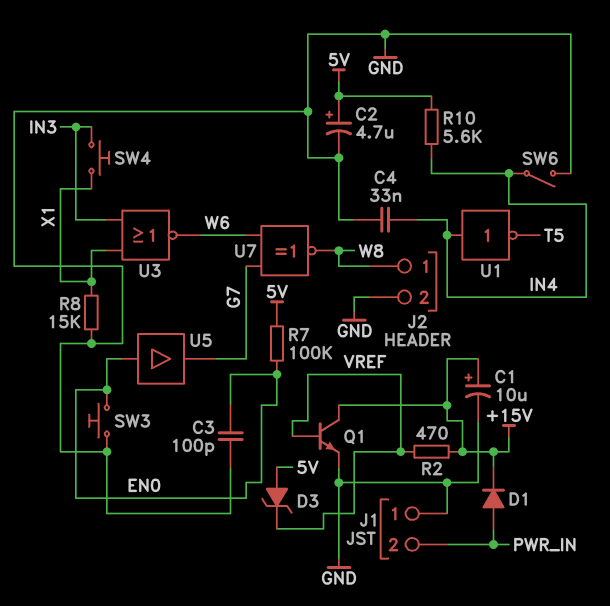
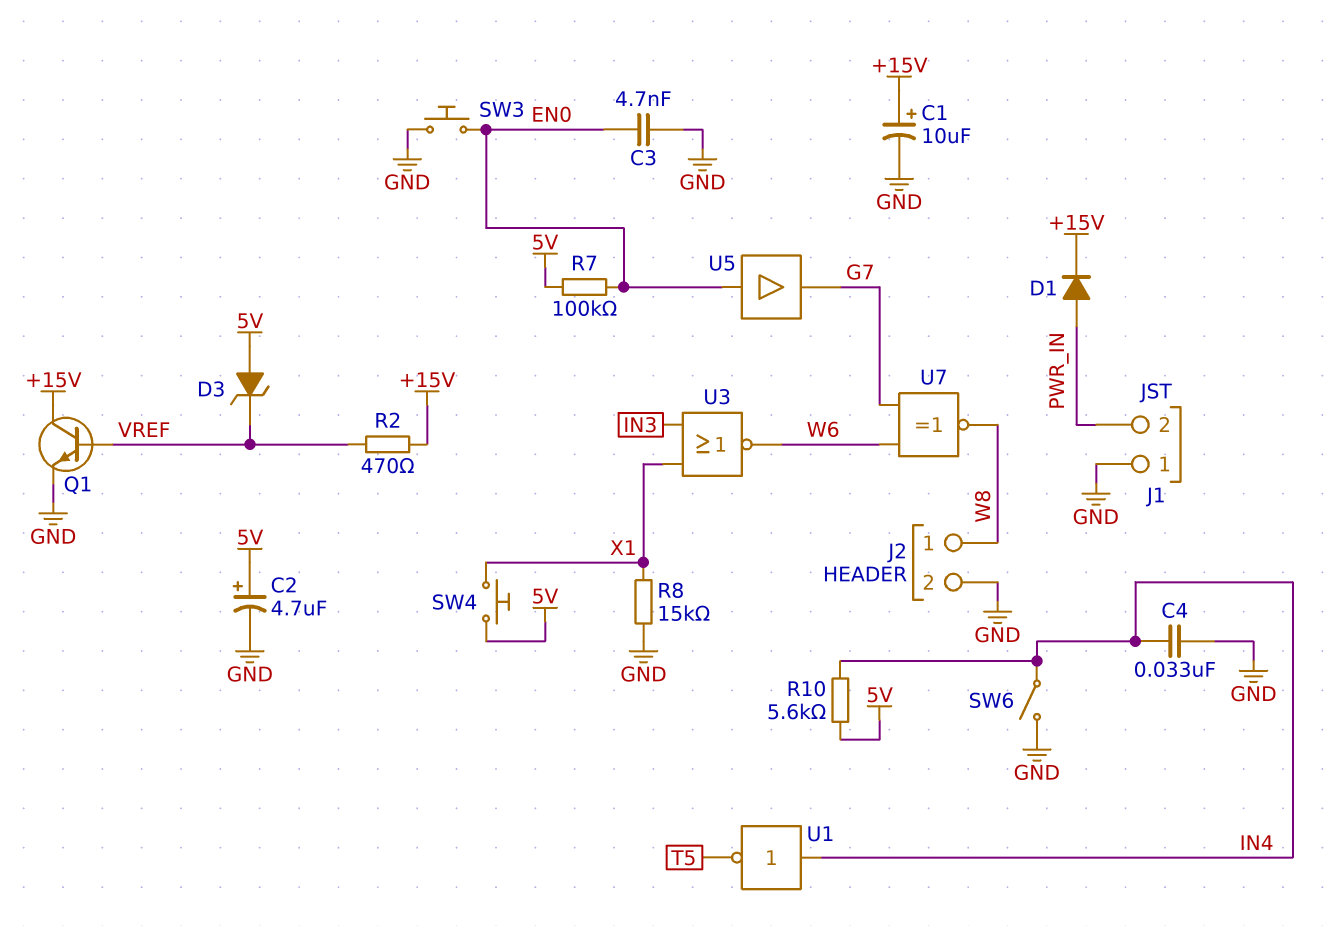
C3: 100pF (EN0, GND) -> 4.7nF (EN0, GND)
SW4: button (IN3, X1) -> button (5V, X1)

